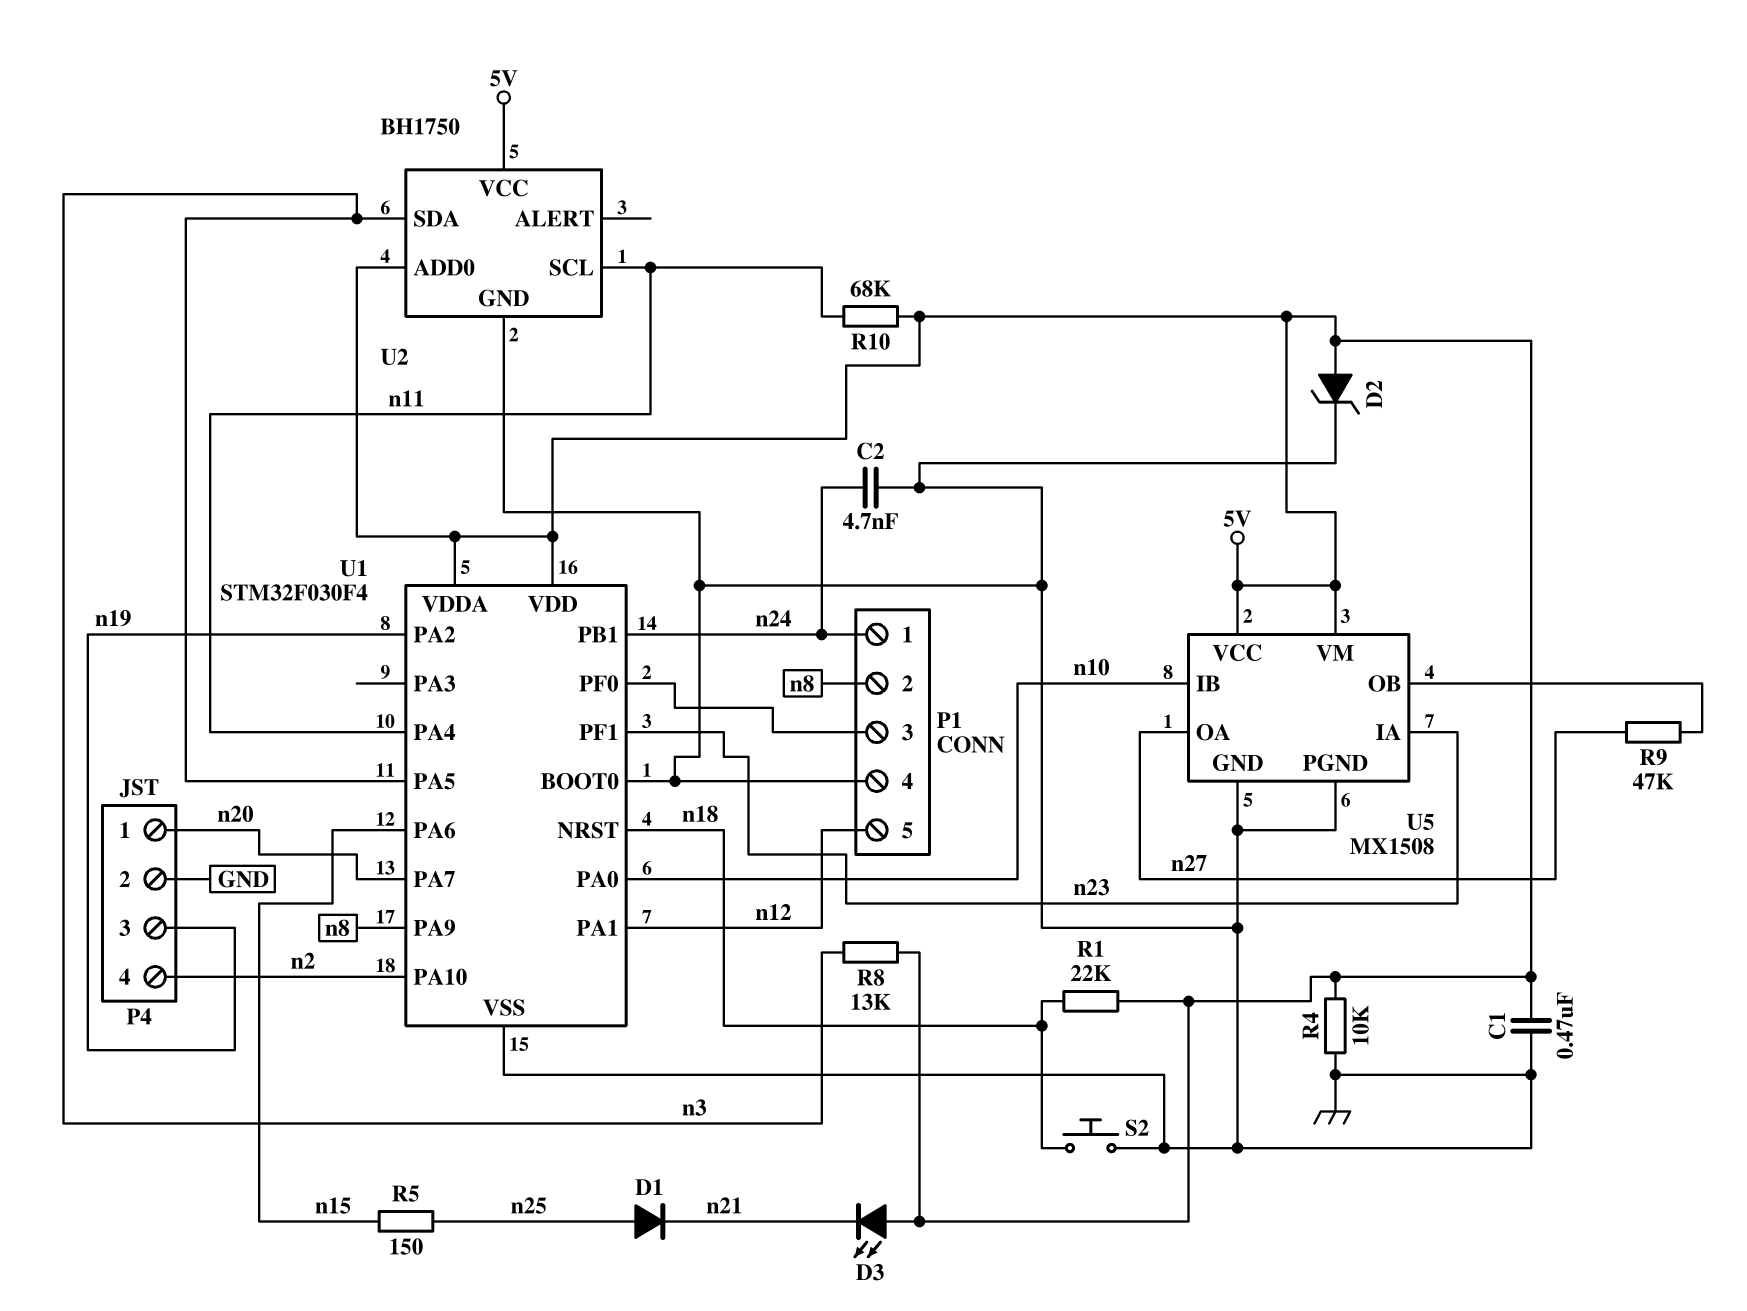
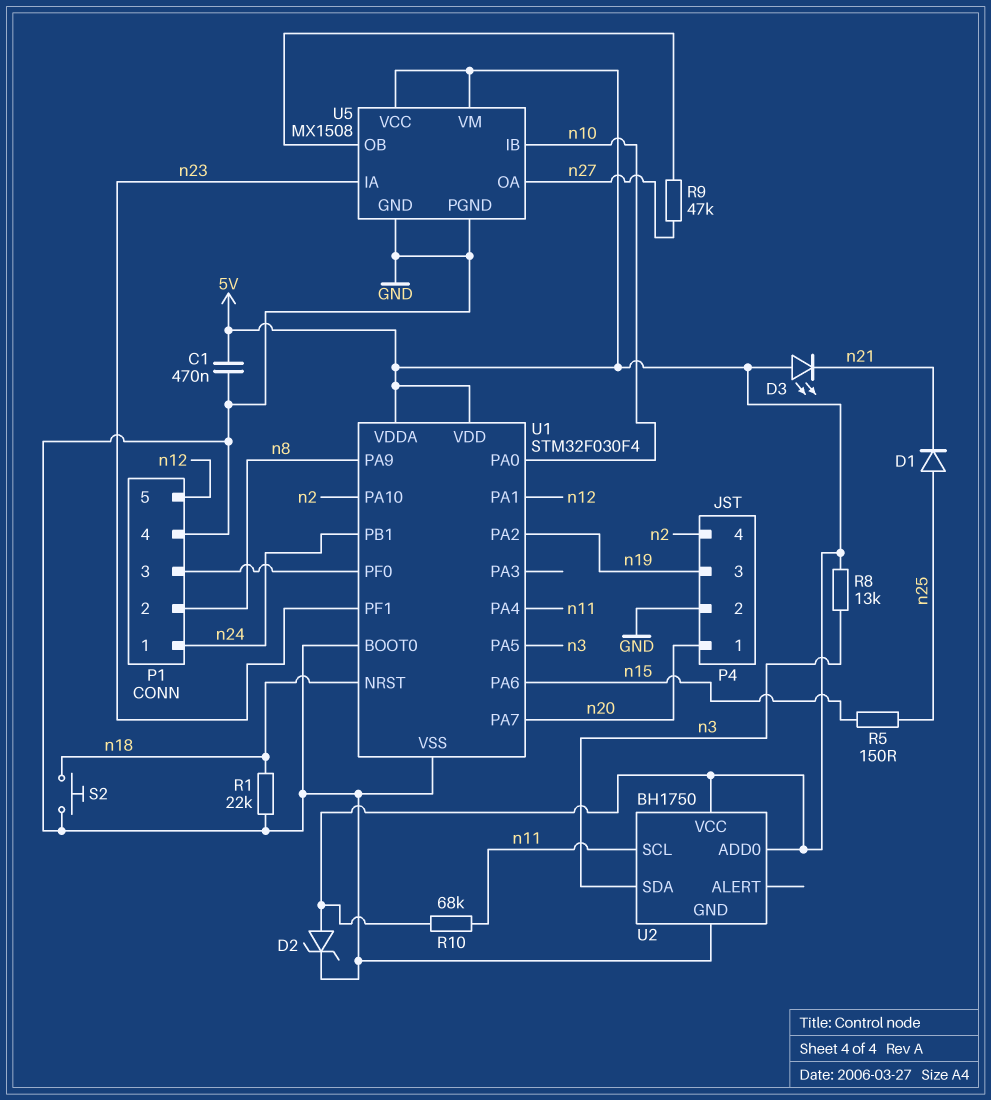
C2: 4.7nF (GND, n24) -> none
R1: 22k (5V, n18) -> 22k (GND, n18)
R4: 10k (5V, GND) -> none

